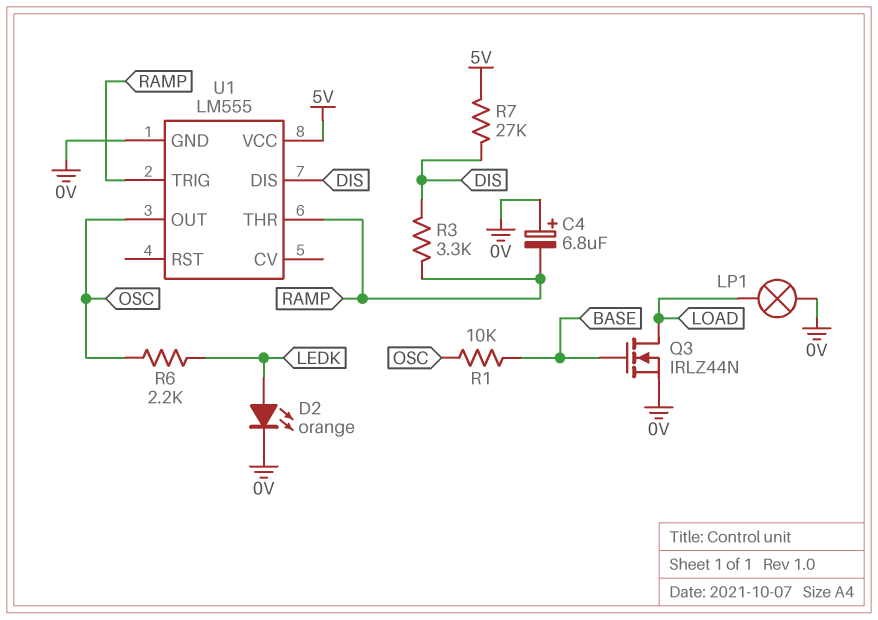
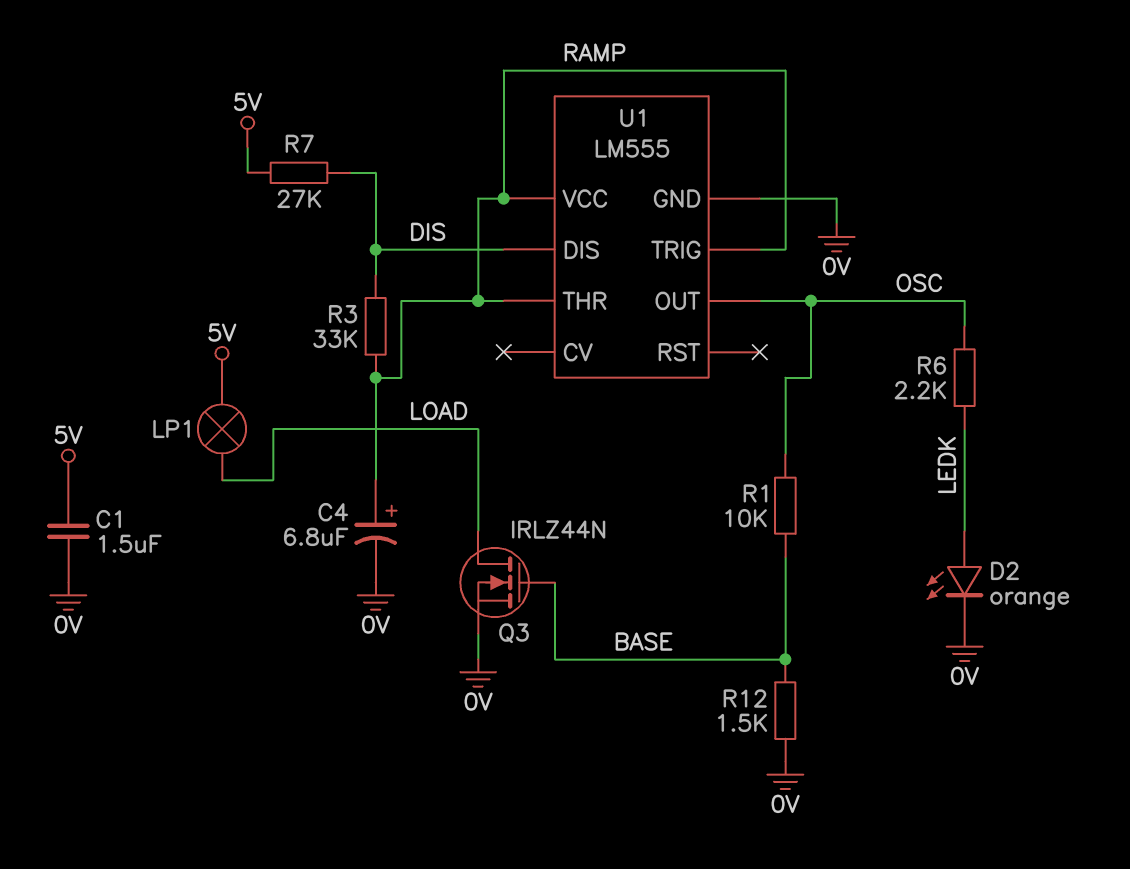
C1: none -> 1.5uF (0V, 5V)
C4: 6.8uF (plus 0V, minus RAMP) -> 6.8uF (plus RAMP, minus 0V)
LP1: lamp (0V, LOAD) -> lamp (5V, LOAD)
R3: 3.3k (DIS, RAMP) -> 33k (DIS, RAMP)
R12: none -> 1.5k (0V, BASE)
U1 pin VCC: 5V -> RAMP

